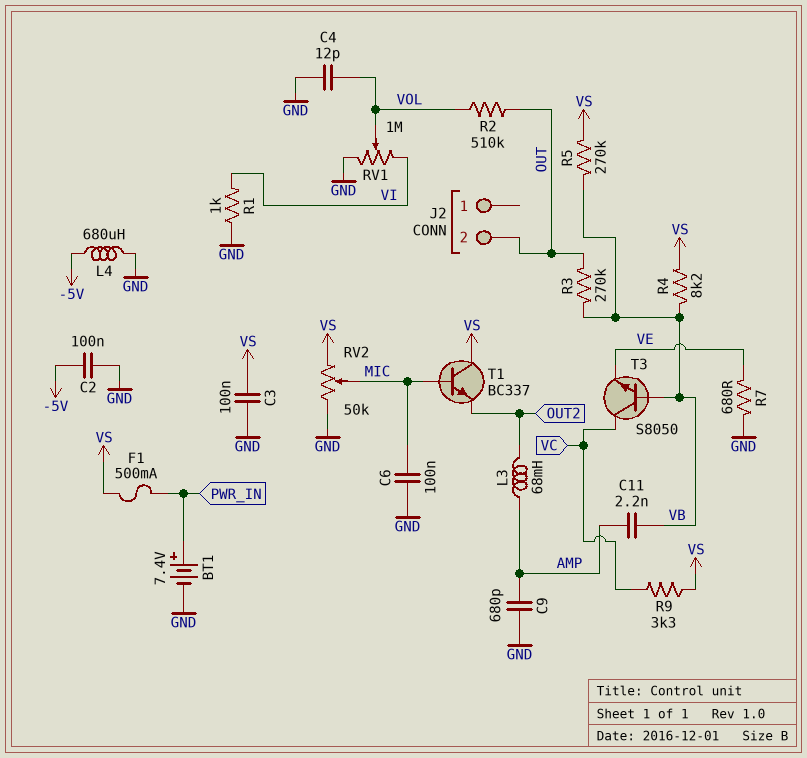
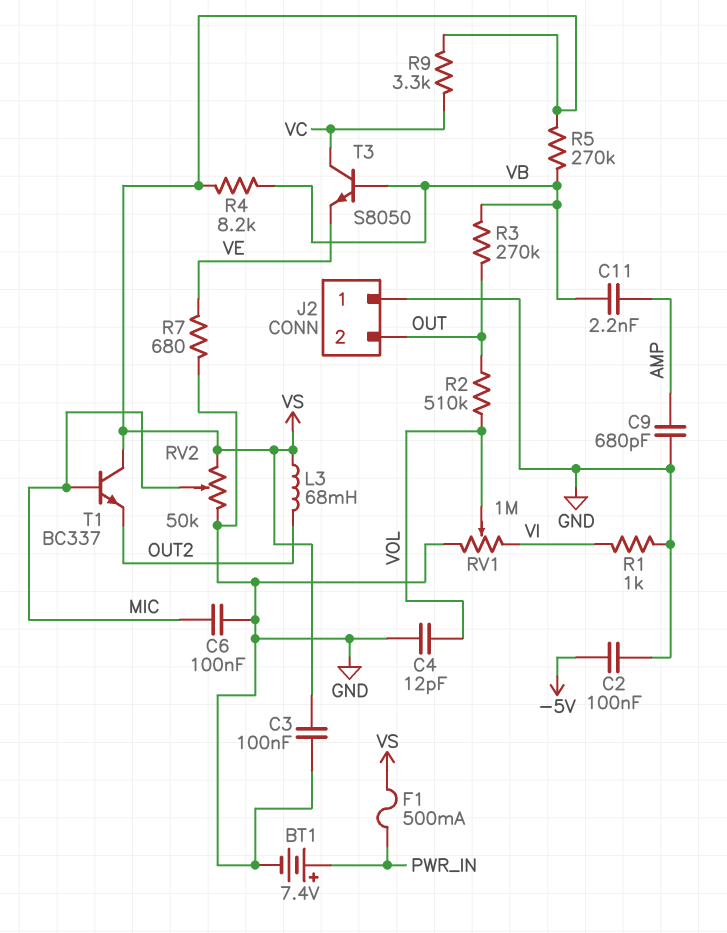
J2 pin 1: none -> GND
L3: 68mH (AMP, OUT2) -> 68mH (OUT2, VS)
L4: 680uH (-5V, GND) -> none

